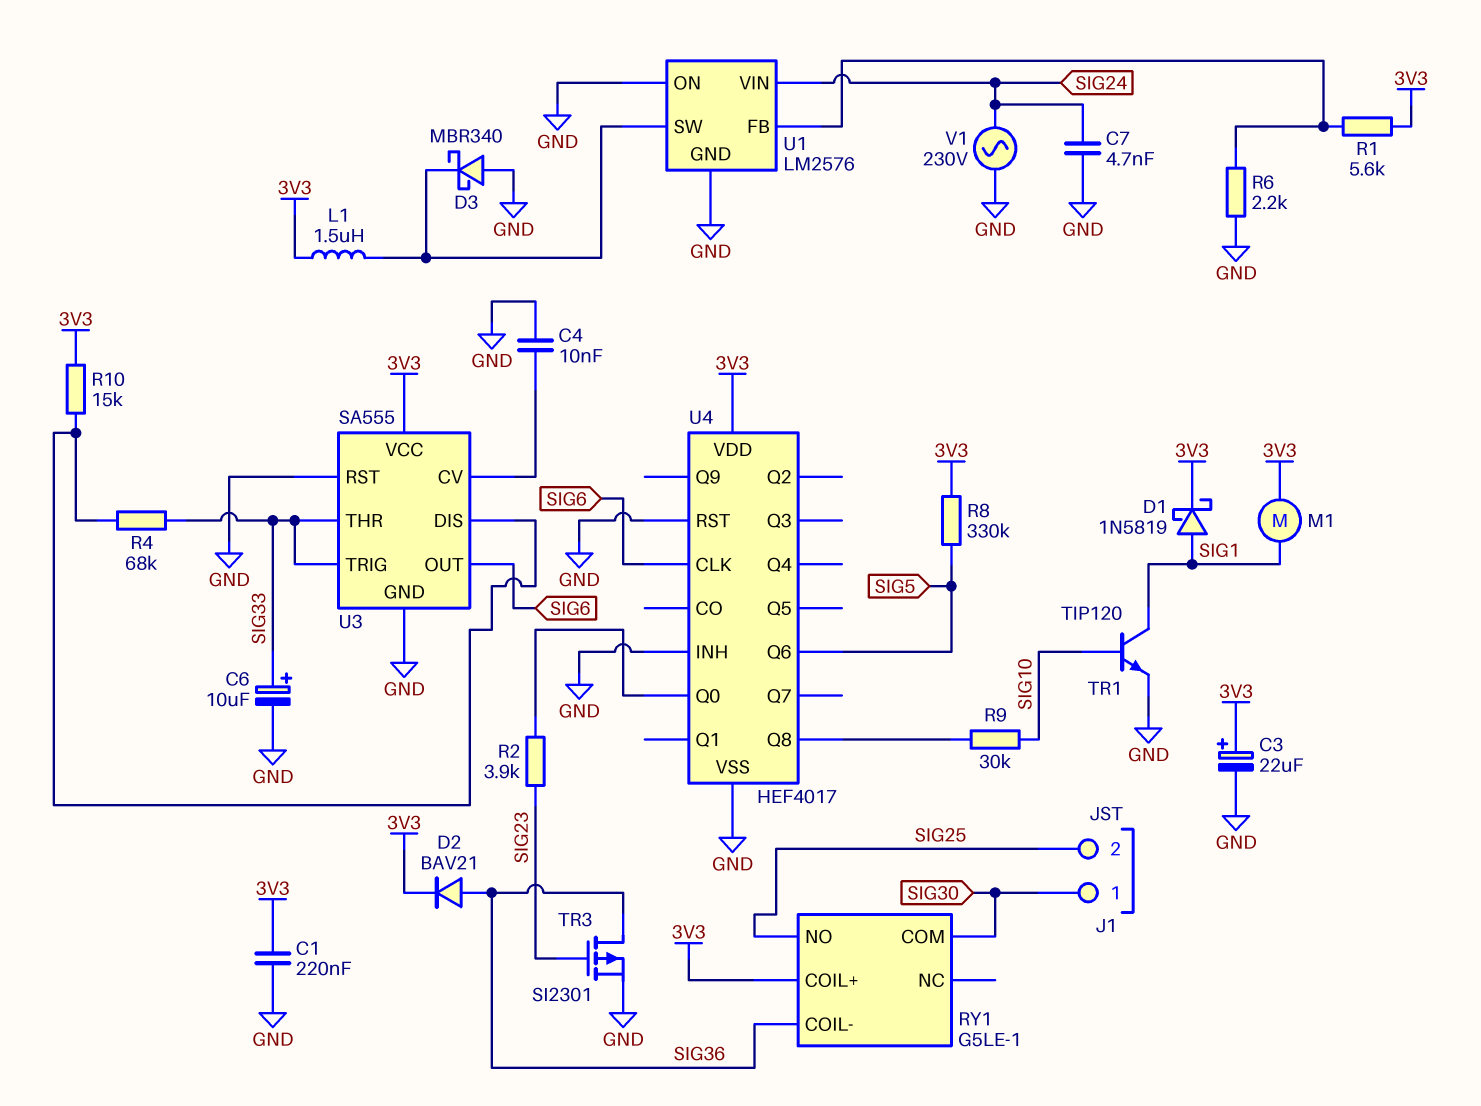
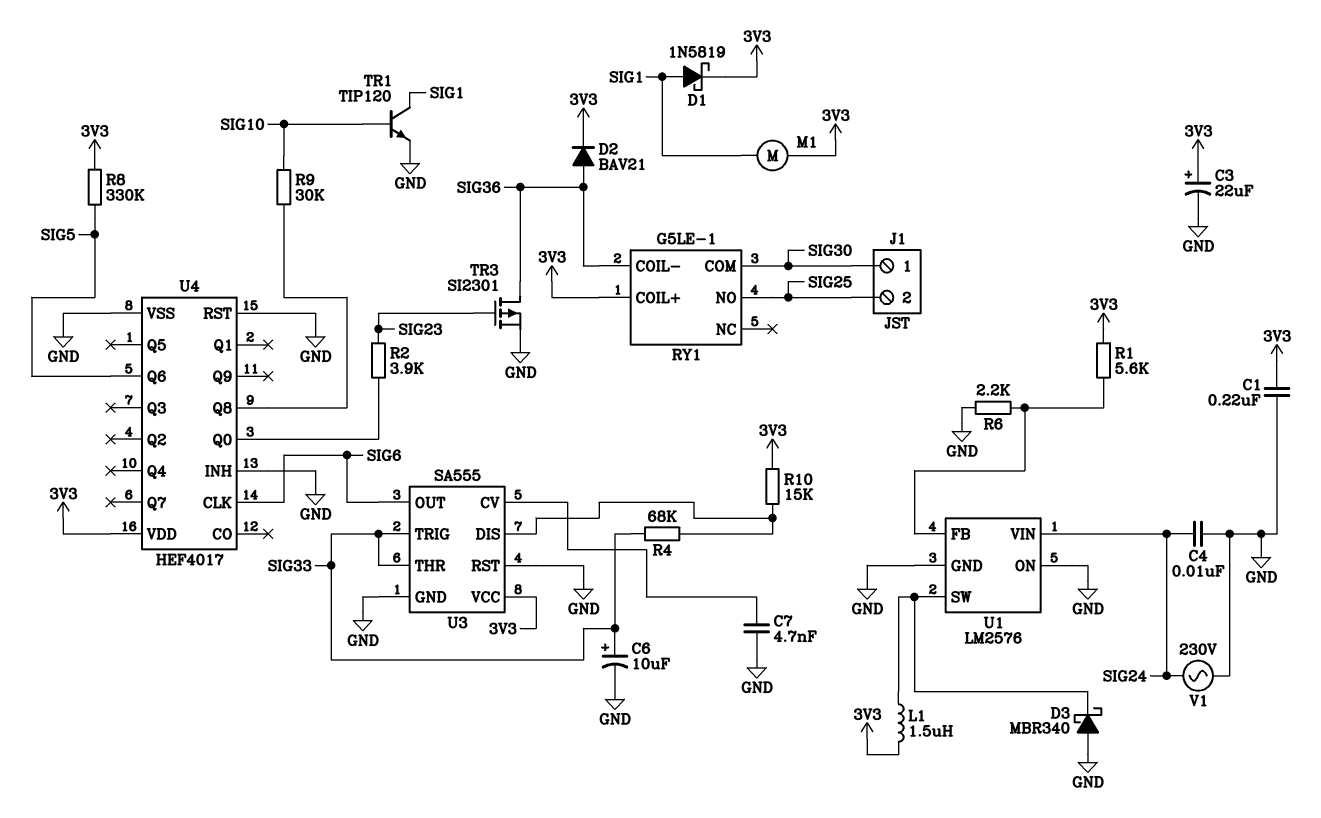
C4: 10nF (GND, U3/CV) -> 10nF (GND, SIG24)
C7: 4.7nF (GND, SIG24) -> 4.7nF (GND, U3/CV)

